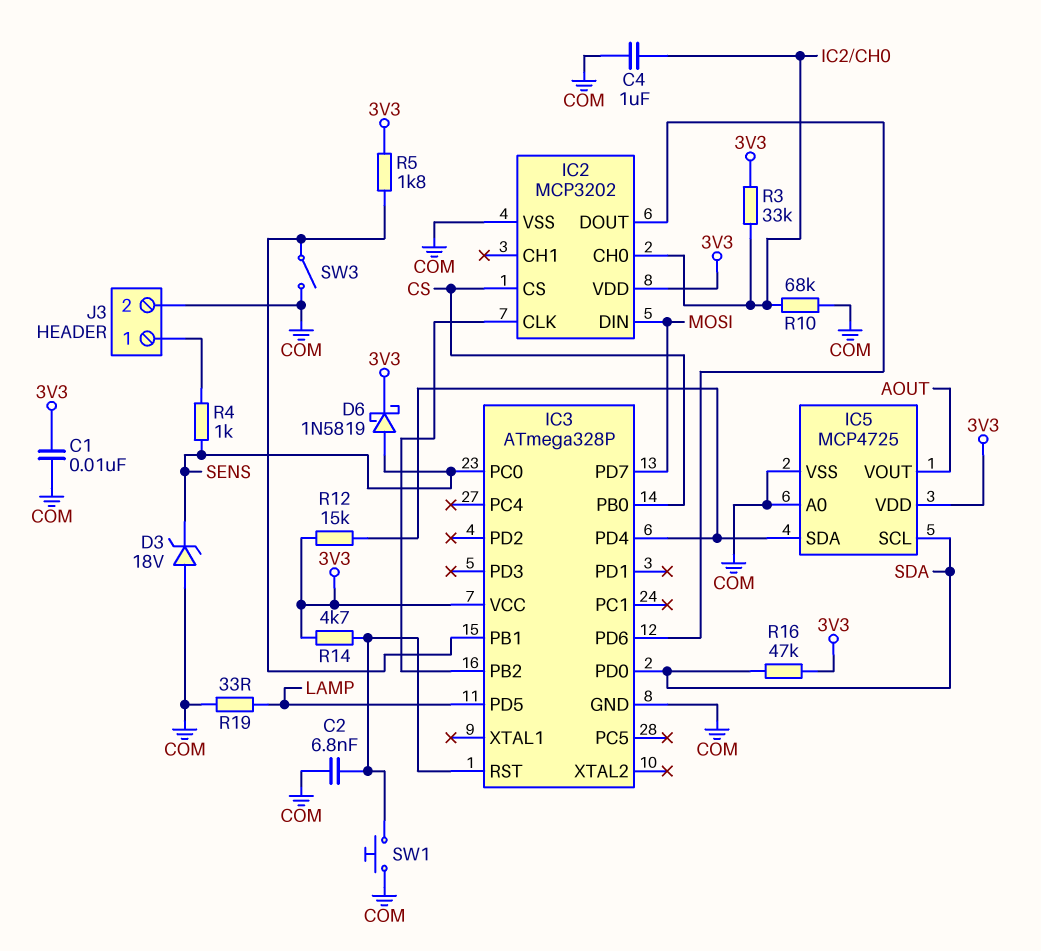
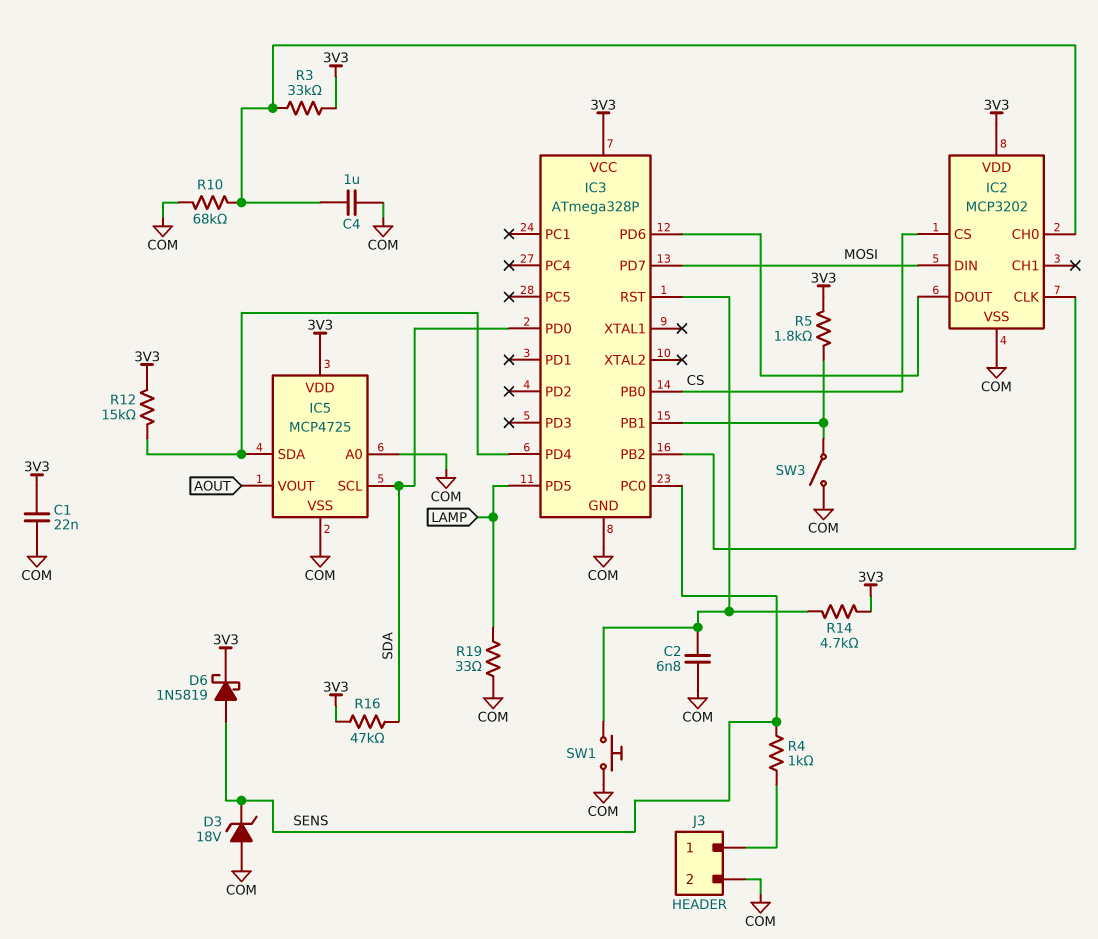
C1: 10nF (3V3, COM) -> 22nF (3V3, COM)

